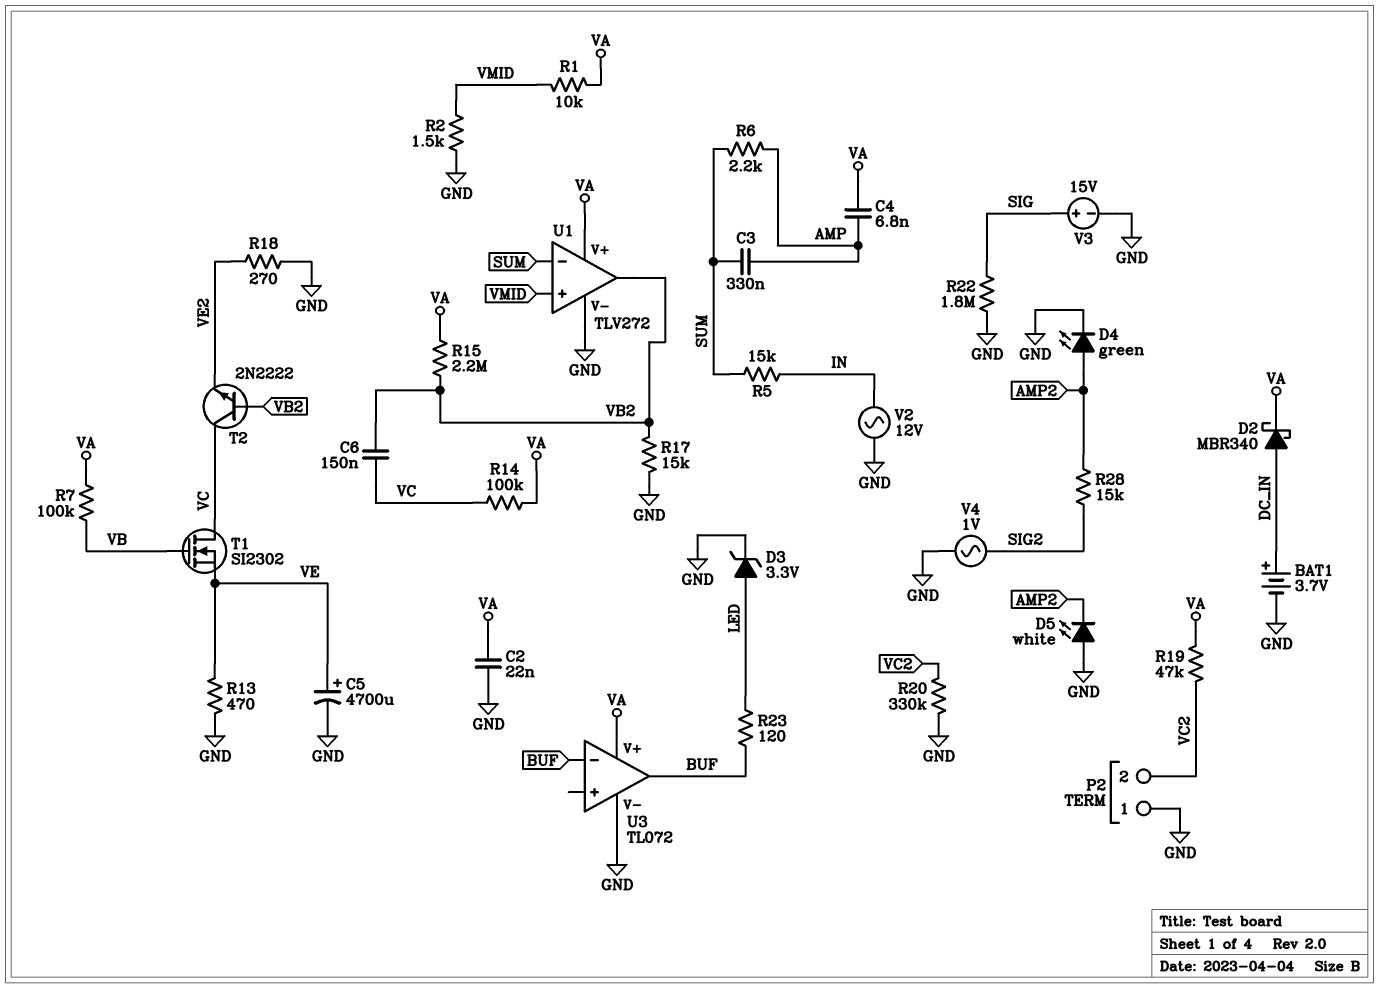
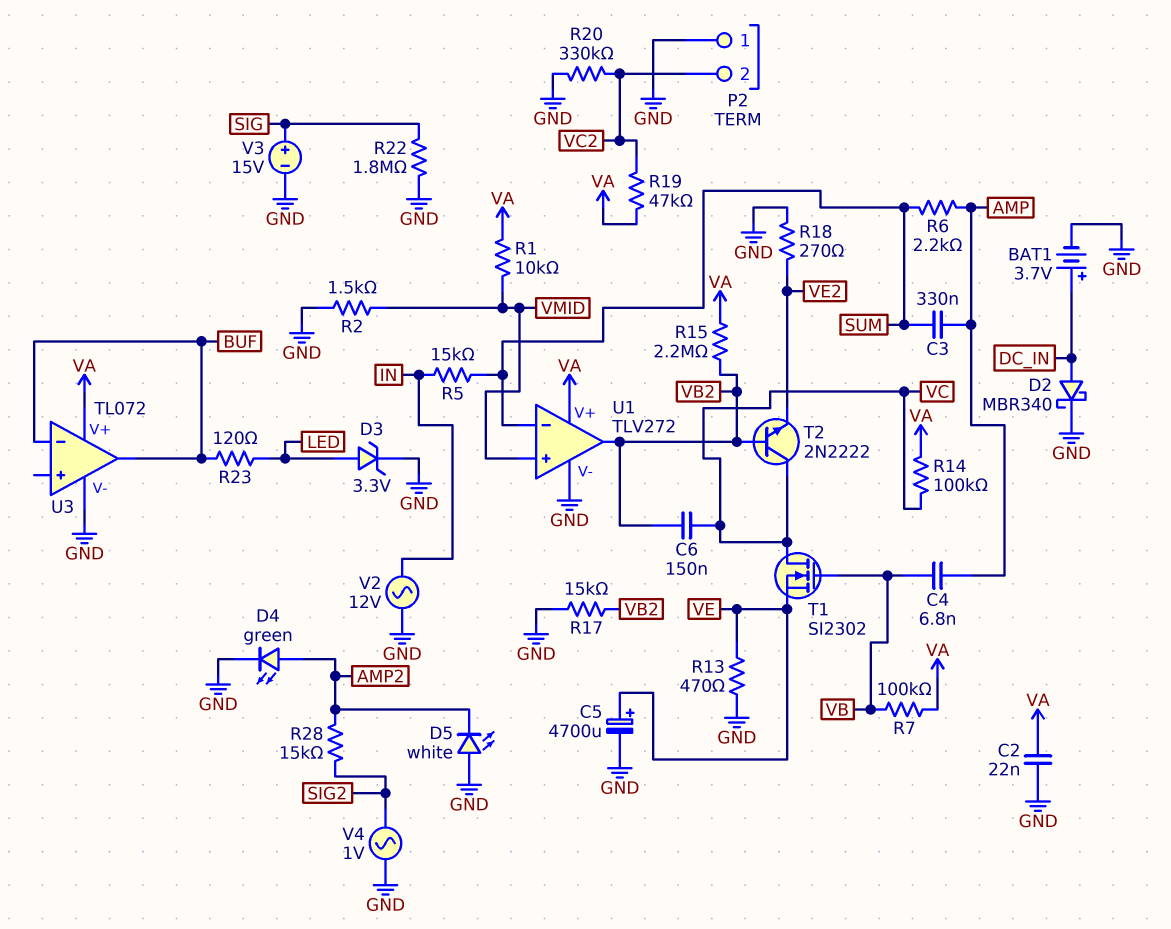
C4: 6.8nF (AMP, VA) -> 6.8nF (AMP, VB)
D2: schottky MBR340 (A DC_IN, K VA) -> schottky MBR340 (A DC_IN, K GND)

